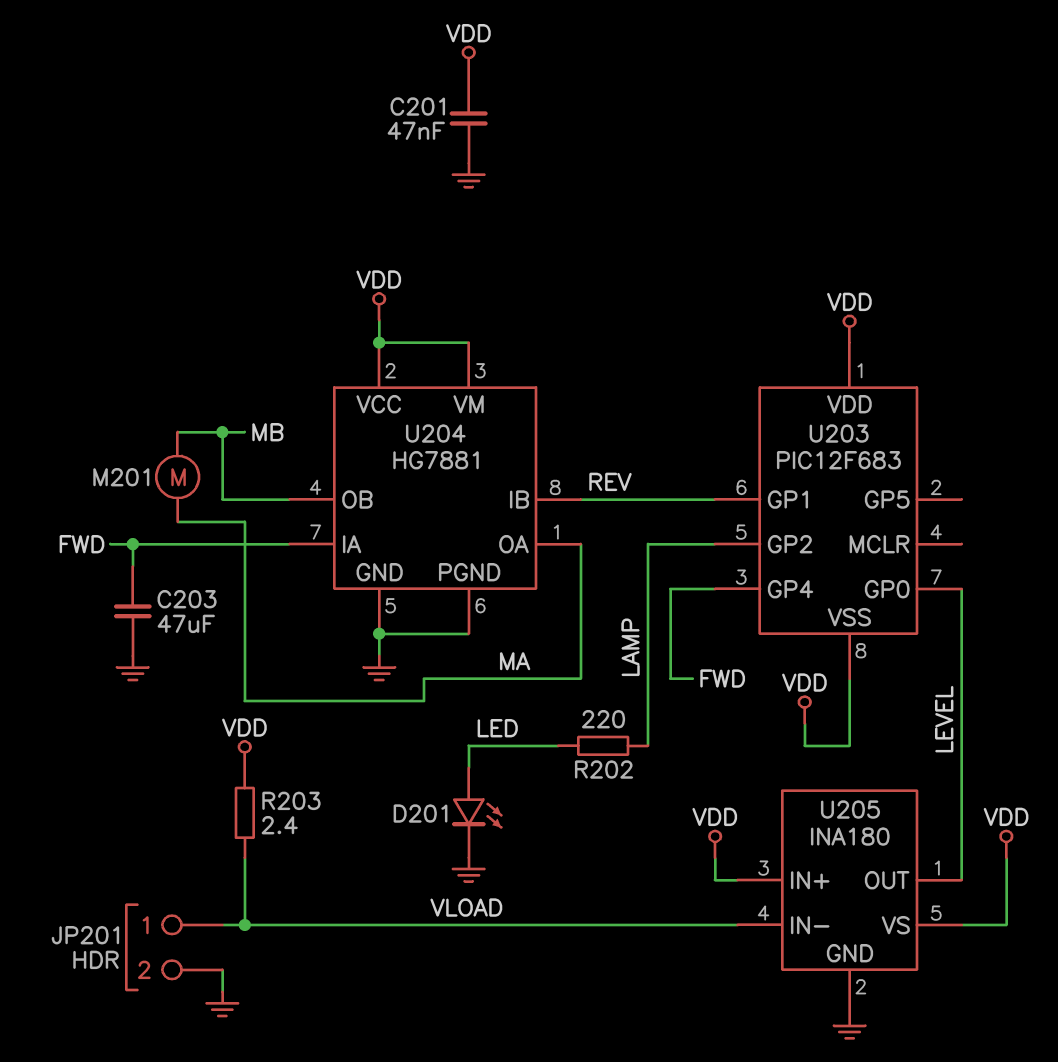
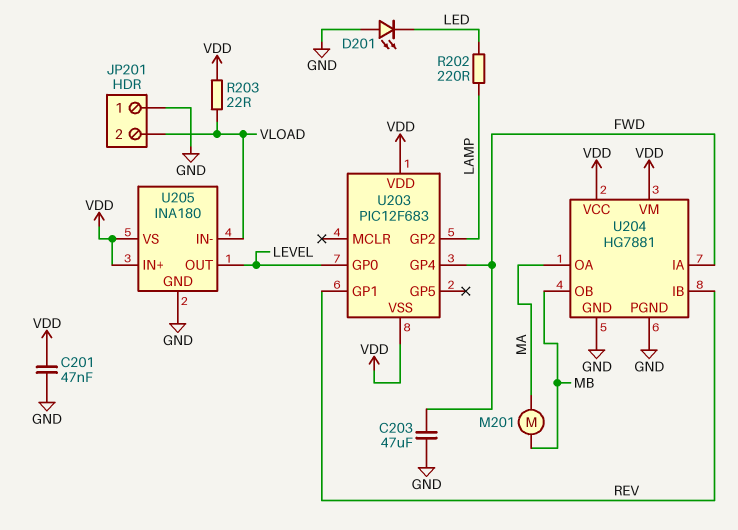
D201: LED (A LED, K GND) -> LED (A GND, K LED)
JP201 pin 1: VLOAD -> GND
JP201 pin 2: GND -> VLOAD
R203: 2.4 (VDD, VLOAD) -> 22 (VDD, VLOAD)

